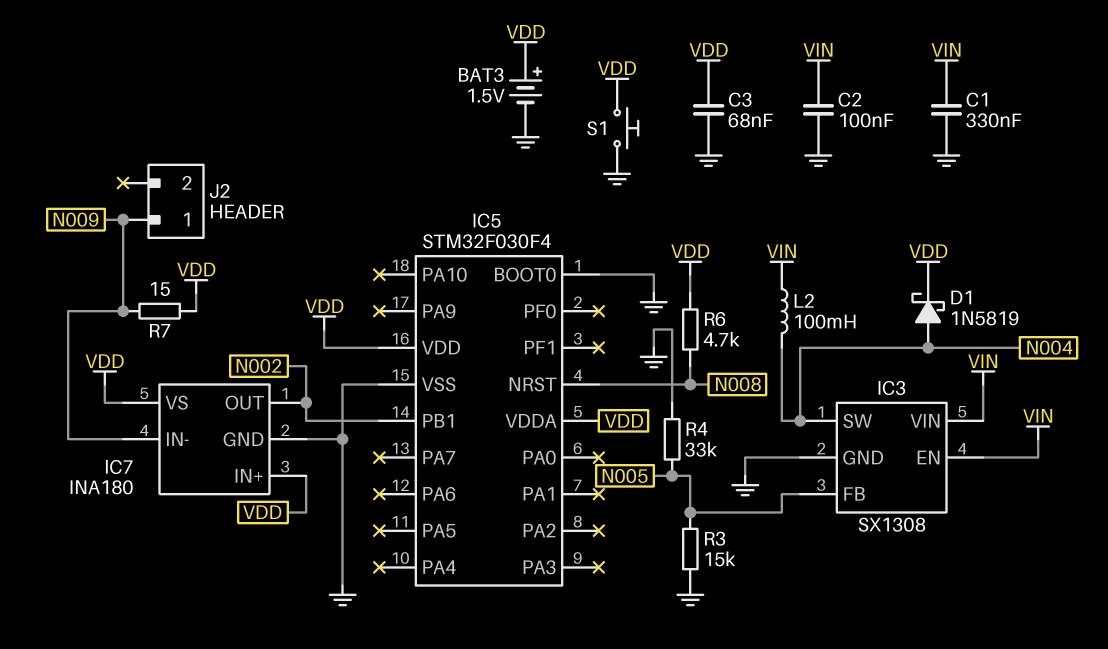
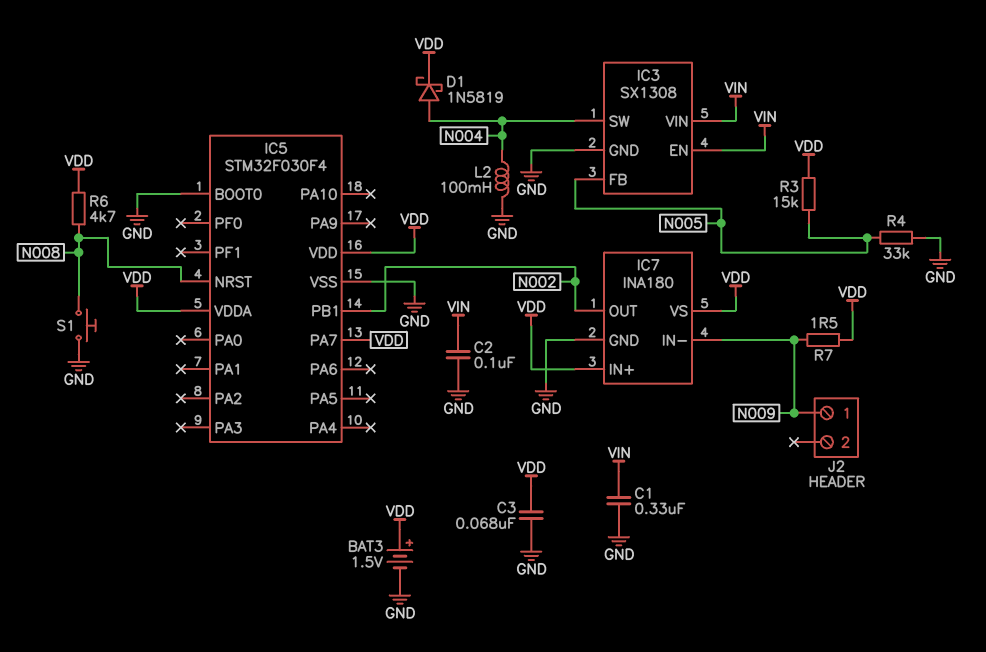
IC5 pin PA7: none -> VDD
L2: 100mH (N004, VIN) -> 100mH (GND, N004)
R3: 15k (GND, N005) -> 15k (N005, VDD)
R7: 15 (N009, VDD) -> 1.5 (N009, VDD)
S1: button (GND, VDD) -> button (GND, N008)

